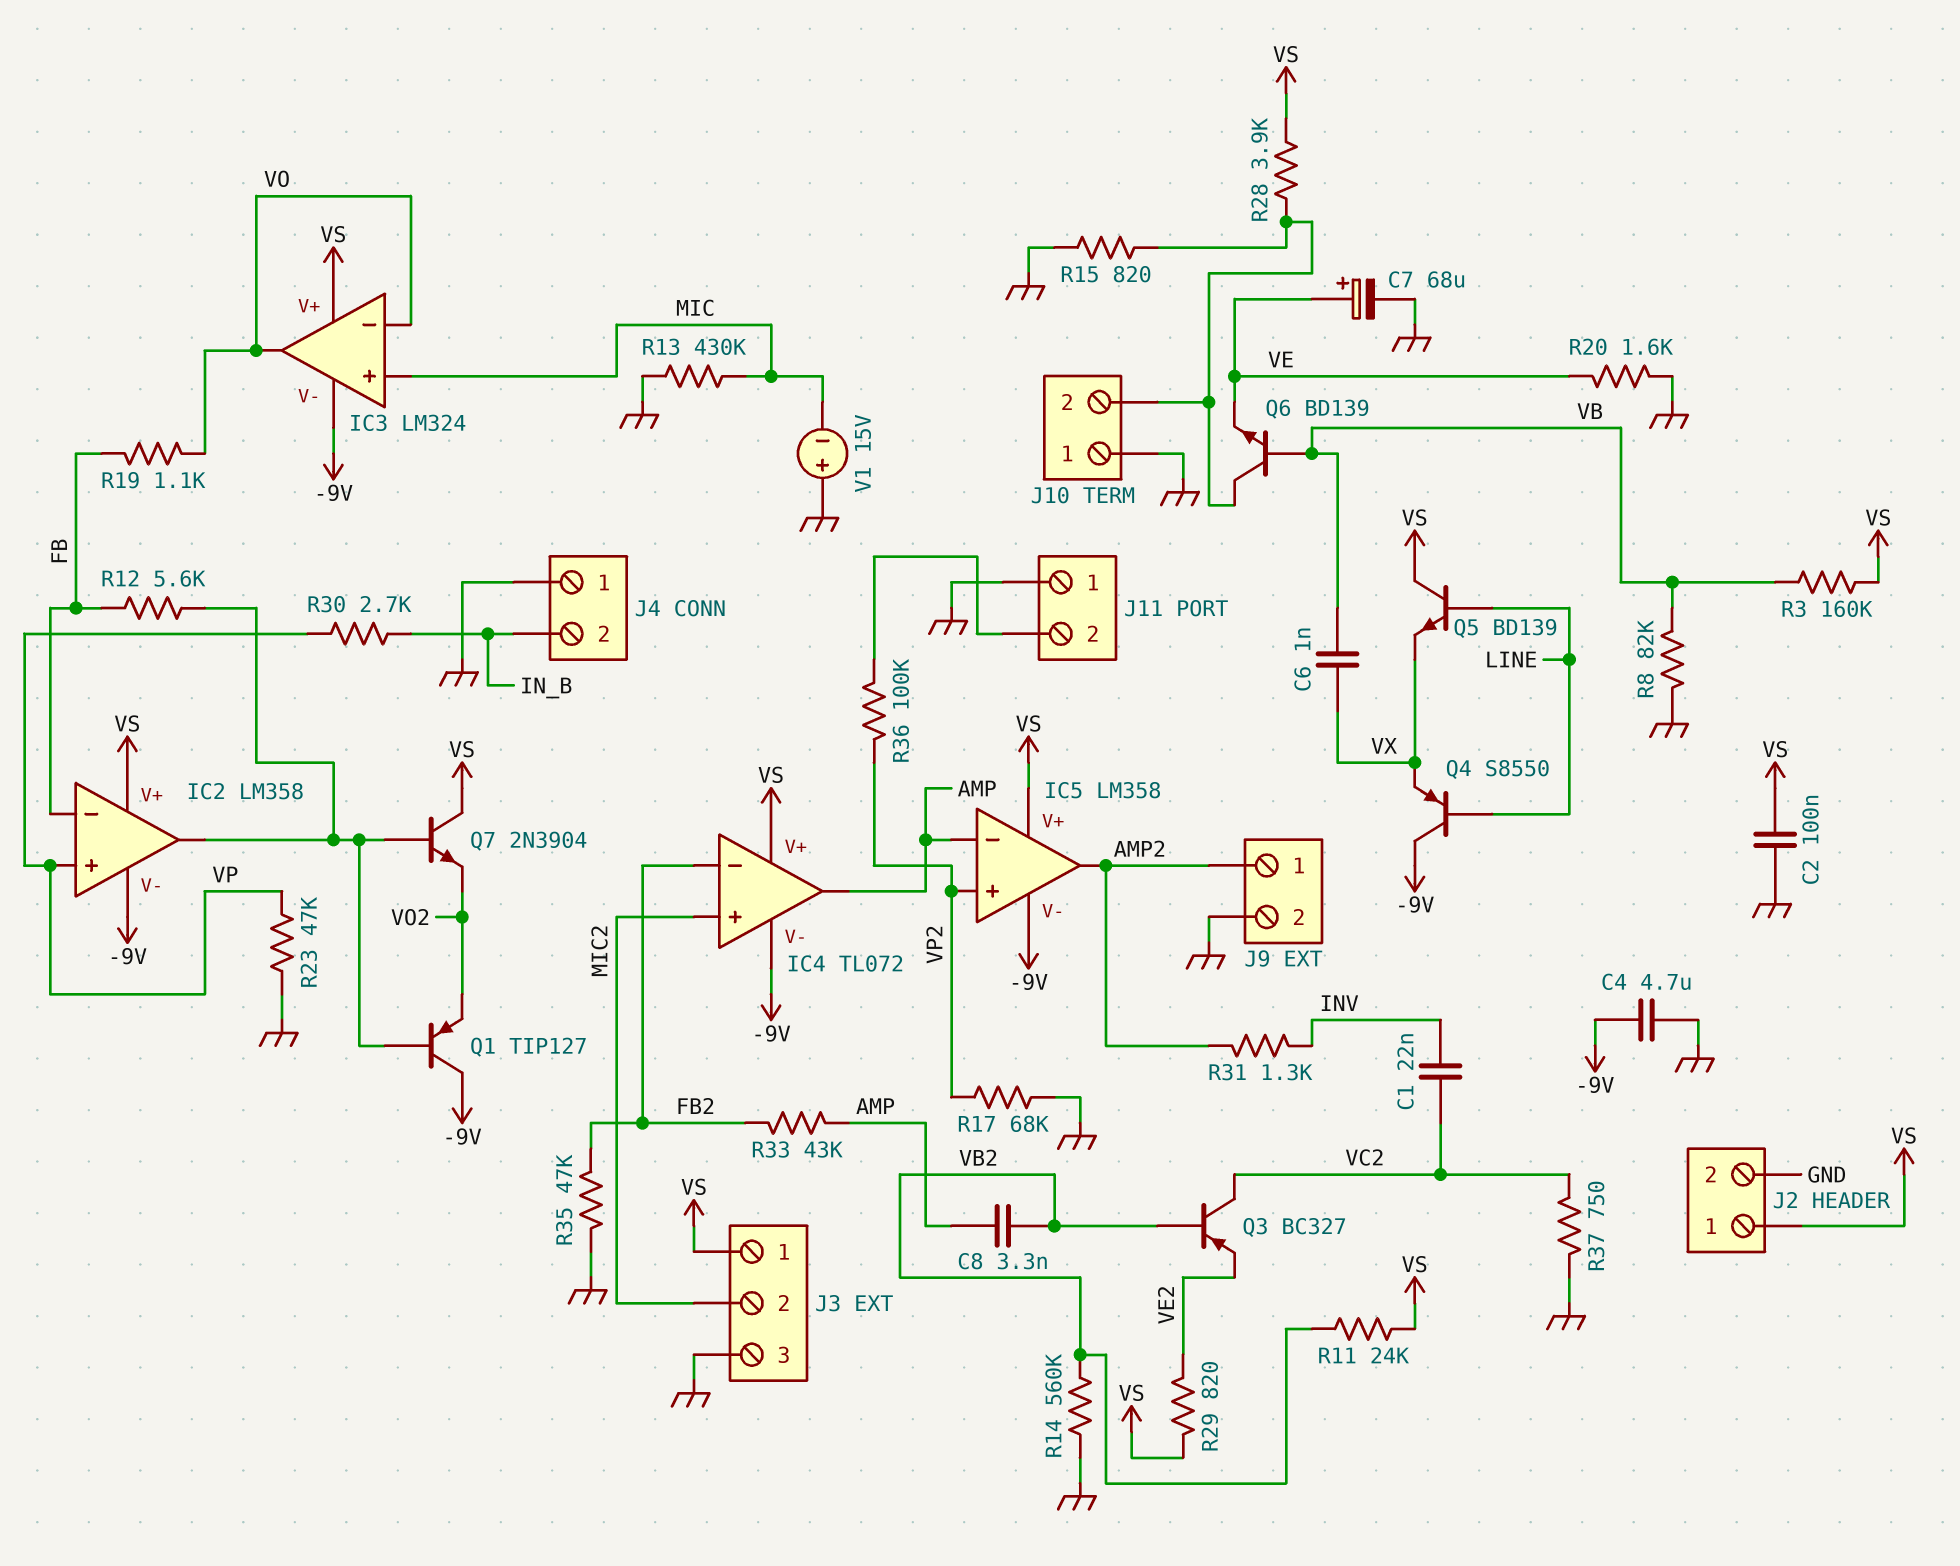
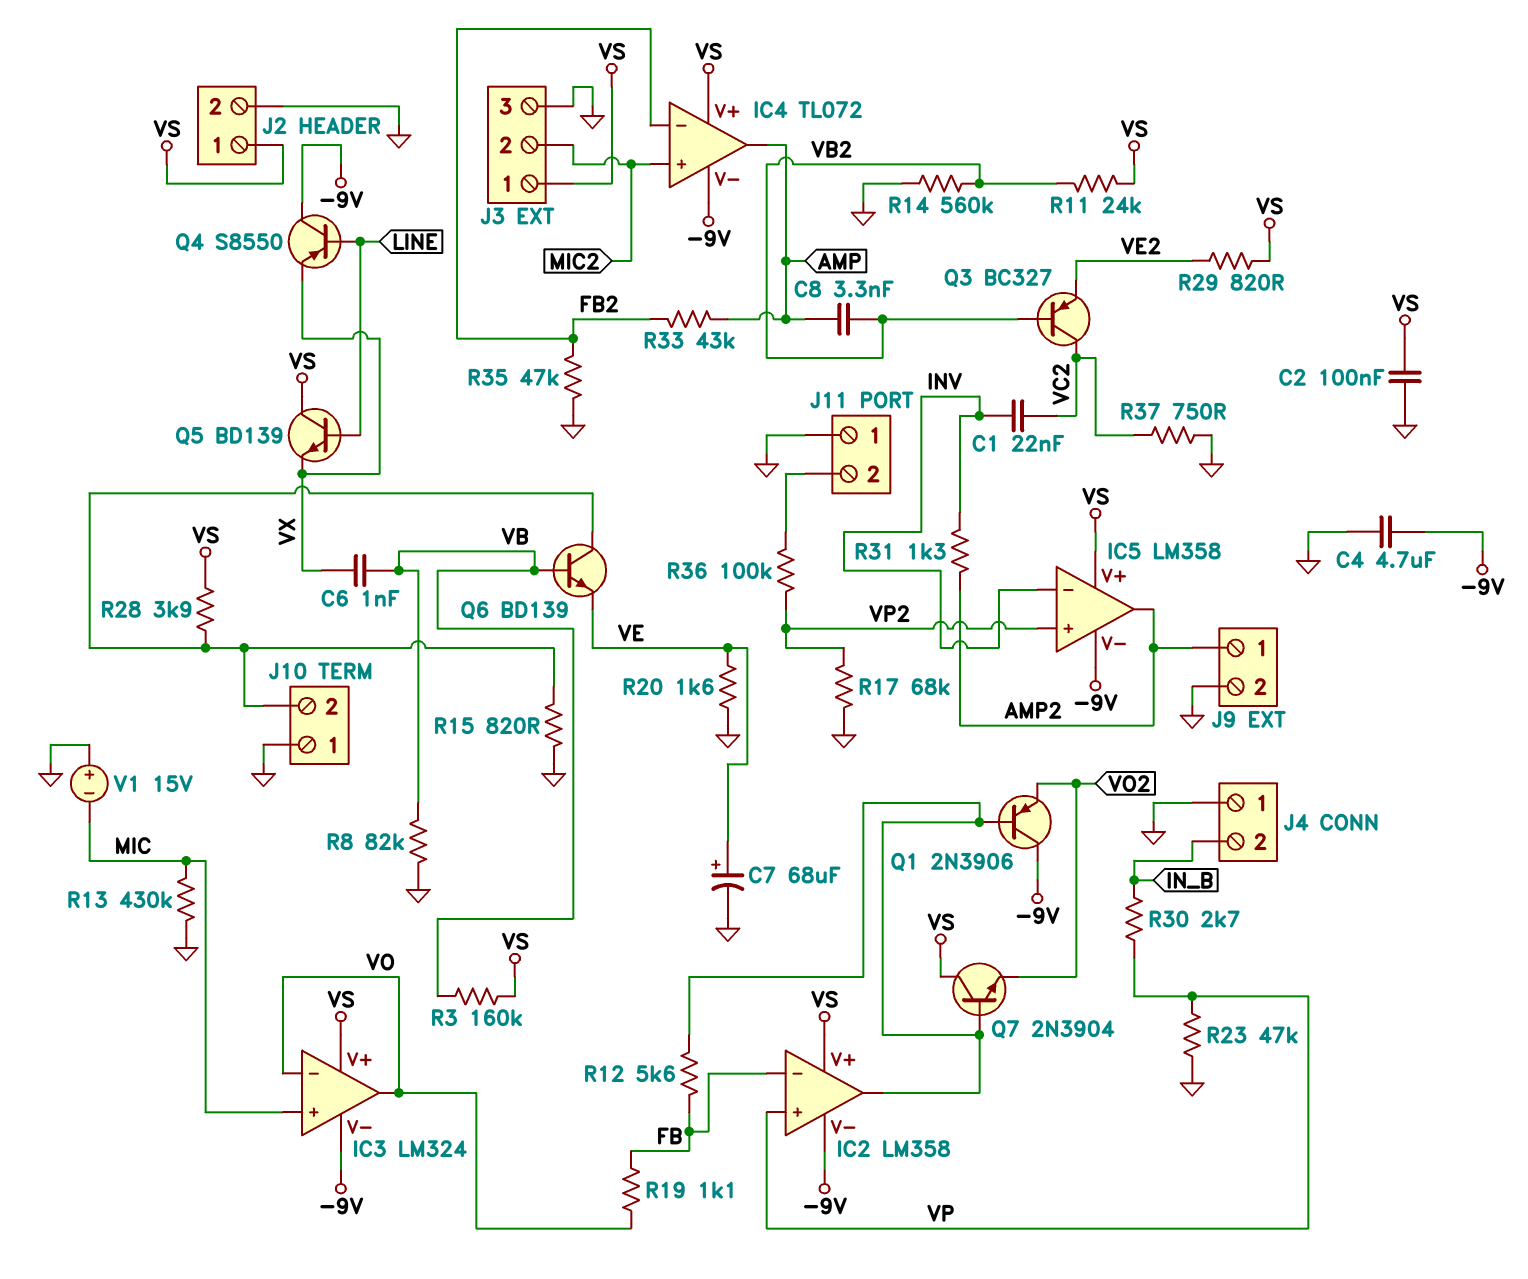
IC5 pin in-: AMP -> INV
Q1: PNP TIP127 (B IC2/out, C -9V, E VO2) -> PNP 2N3906 (B IC2/out, C -9V, E VO2)

